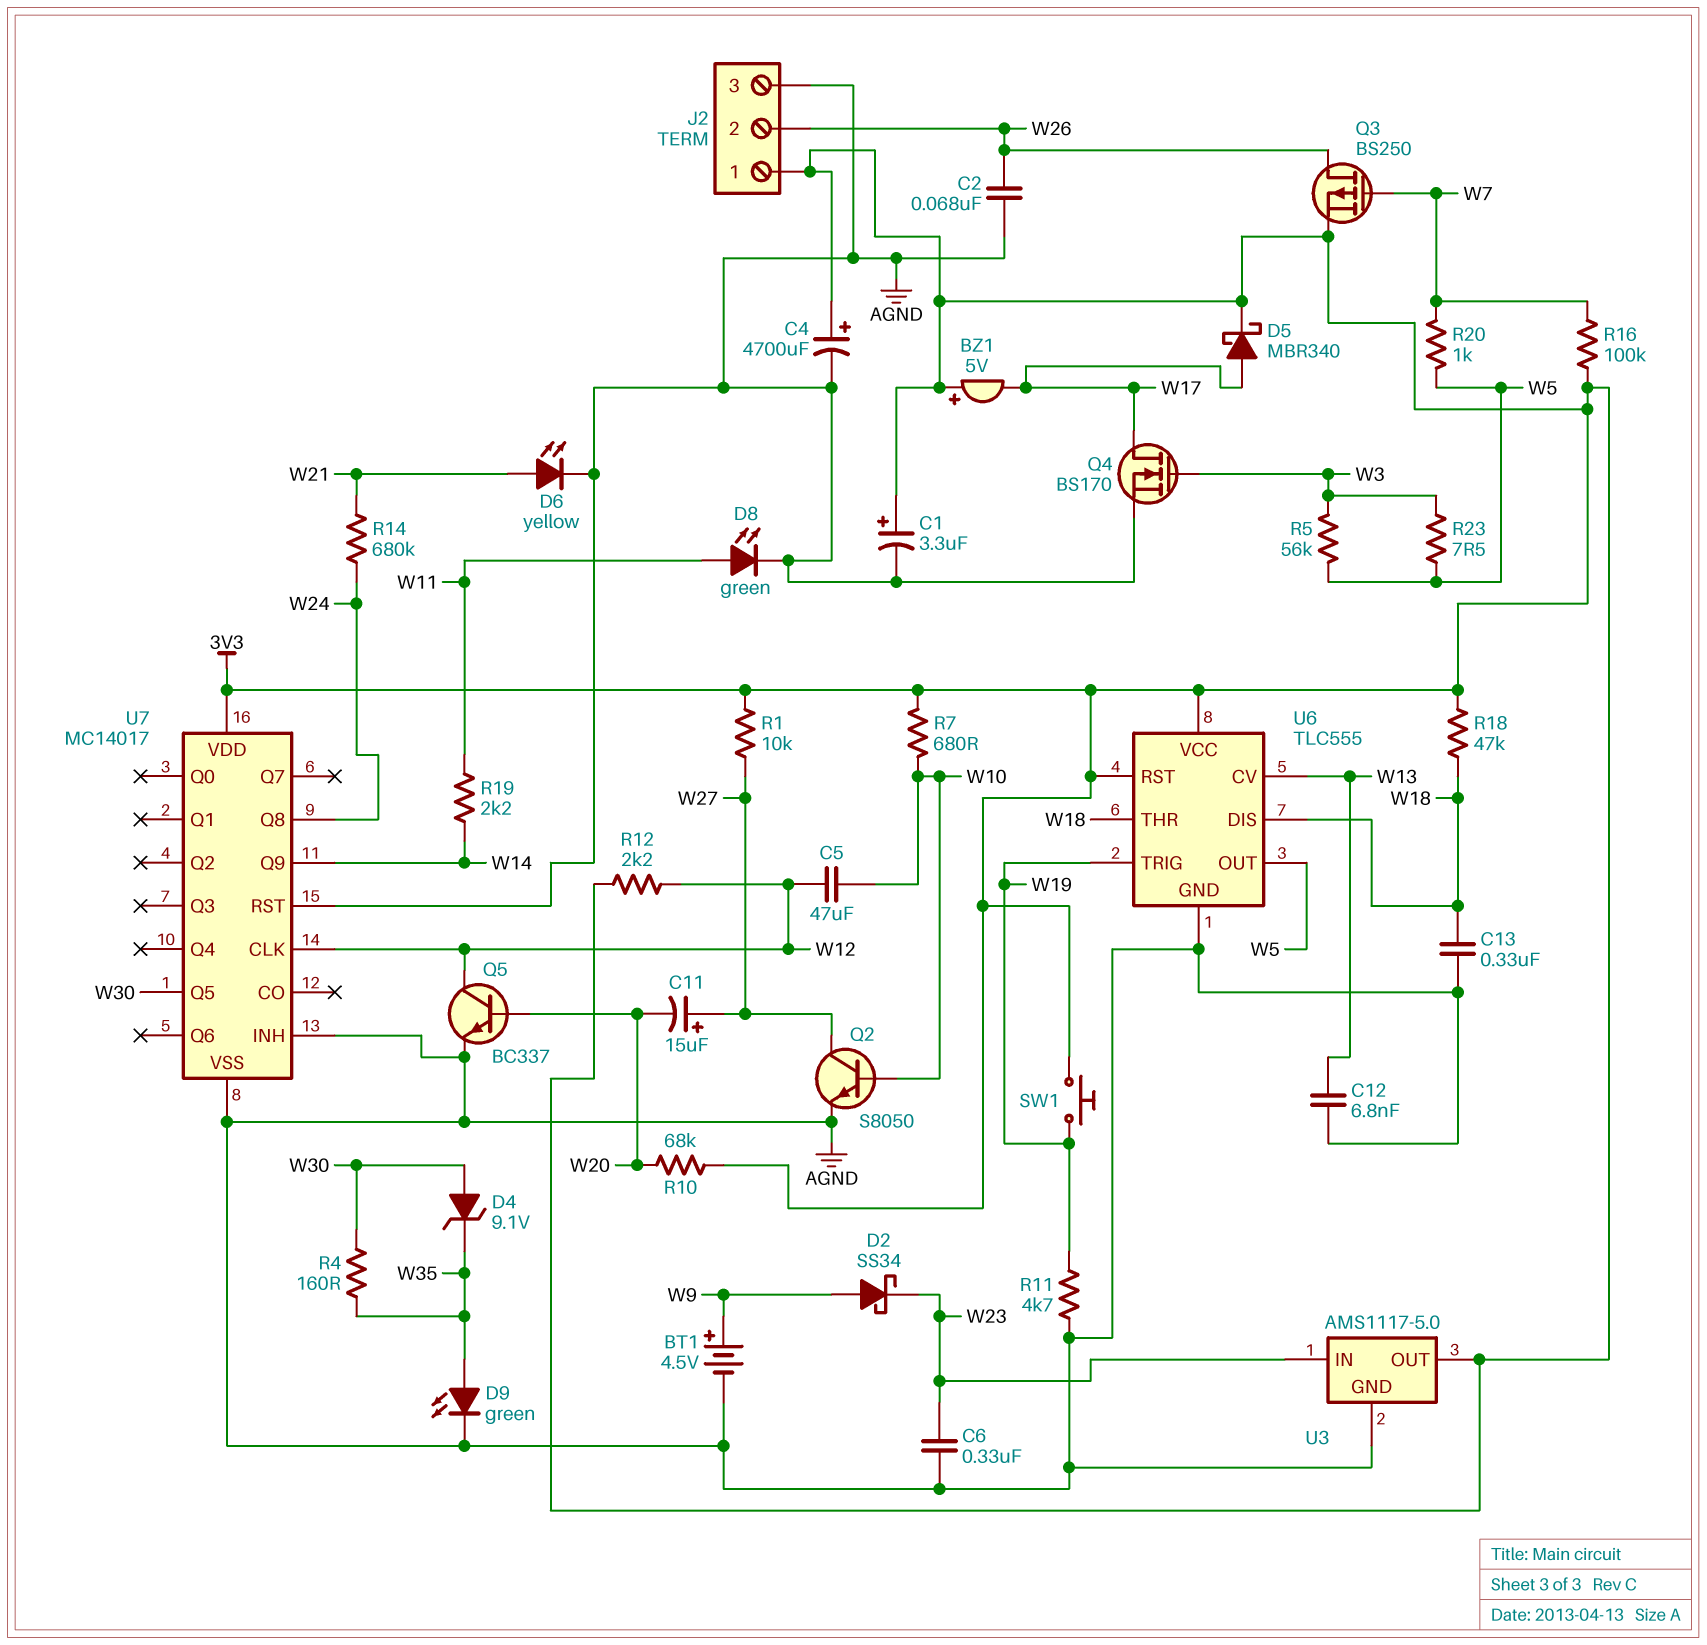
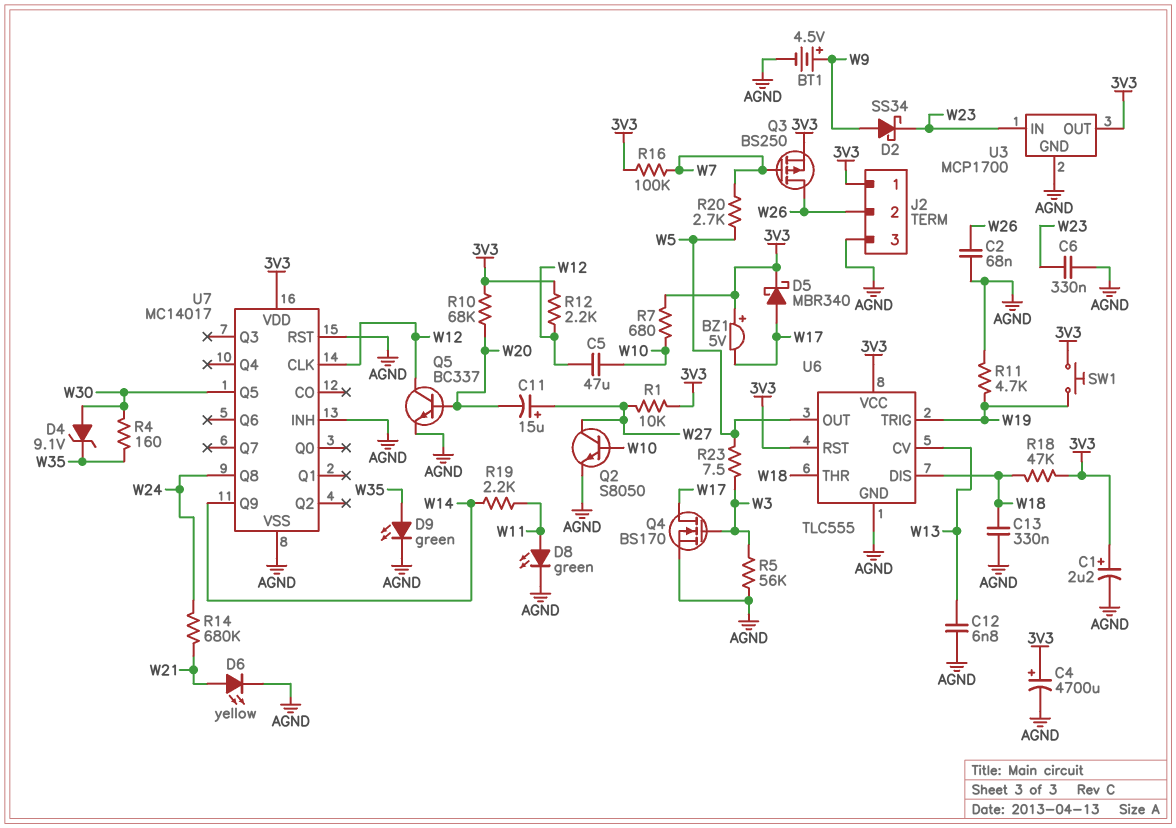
C1: 3.3uF (plus 3V3, minus AGND) -> 2.2uF (plus 3V3, minus AGND)
R5: 56k (W3, W5) -> 56k (AGND, W3)
R20: 1k (W5, W7) -> 2.7k (W5, W7)
U3: AMS1117-5.0 -> MCP1700

